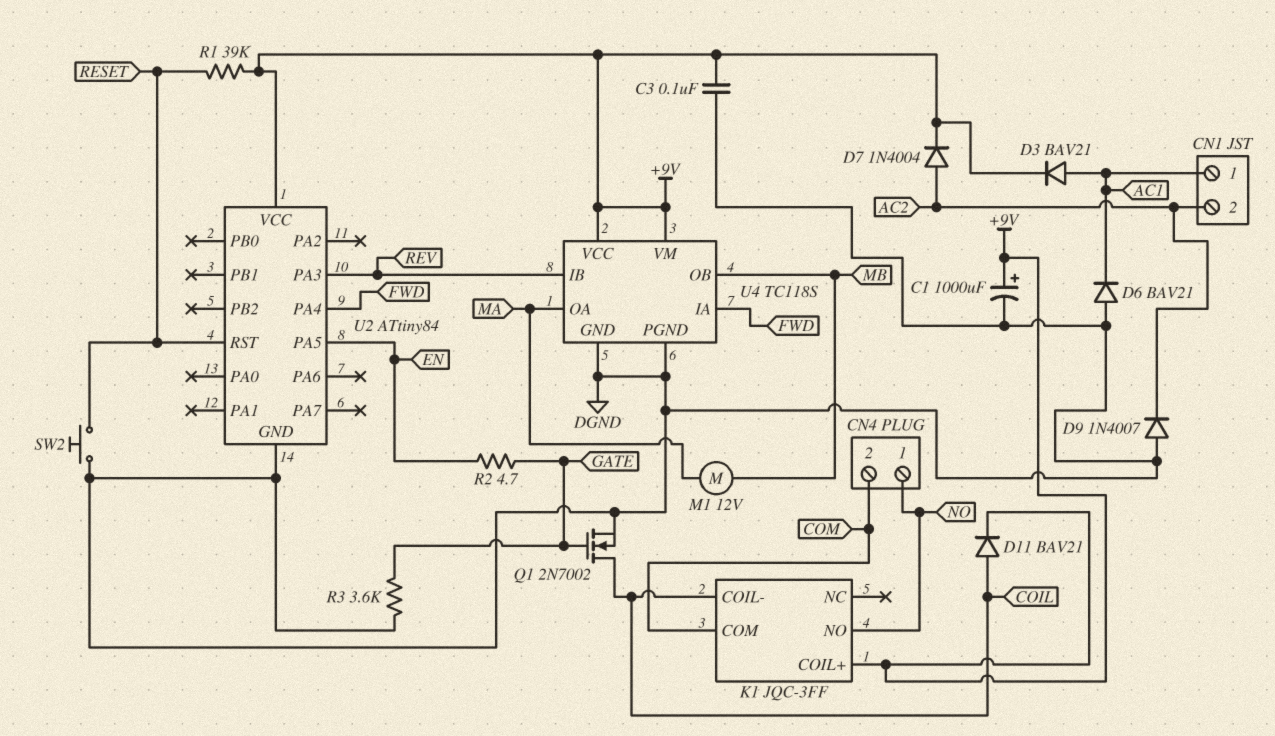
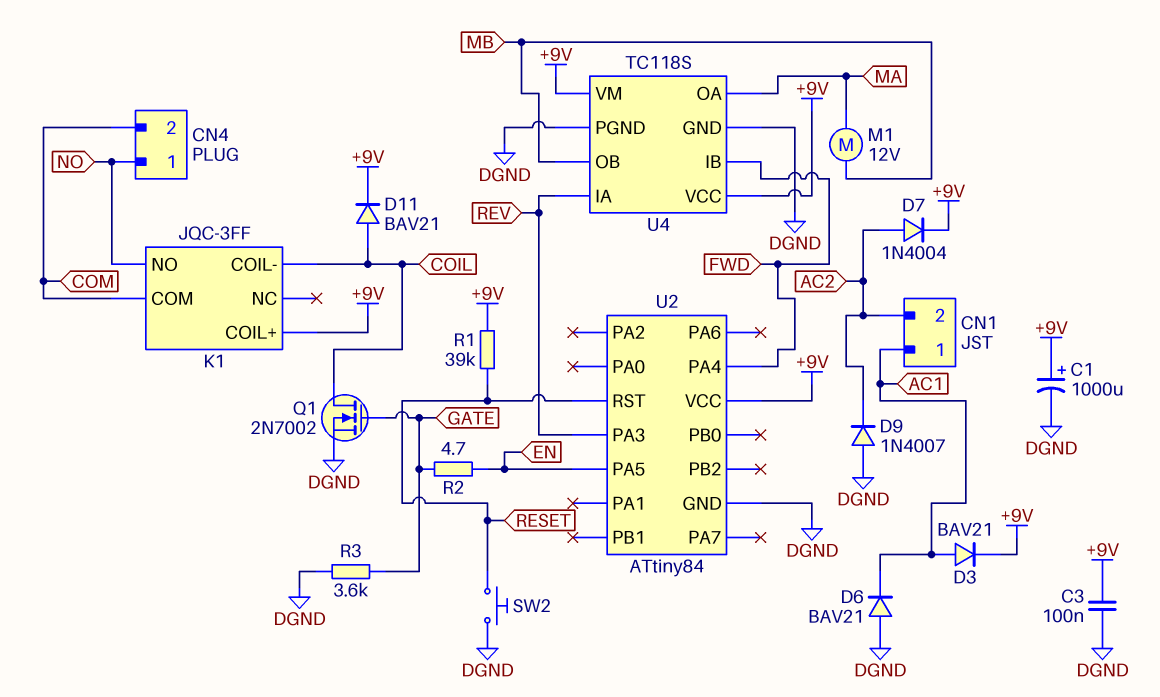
U4 pin IA: FWD -> REV
U4 pin IB: REV -> FWD

